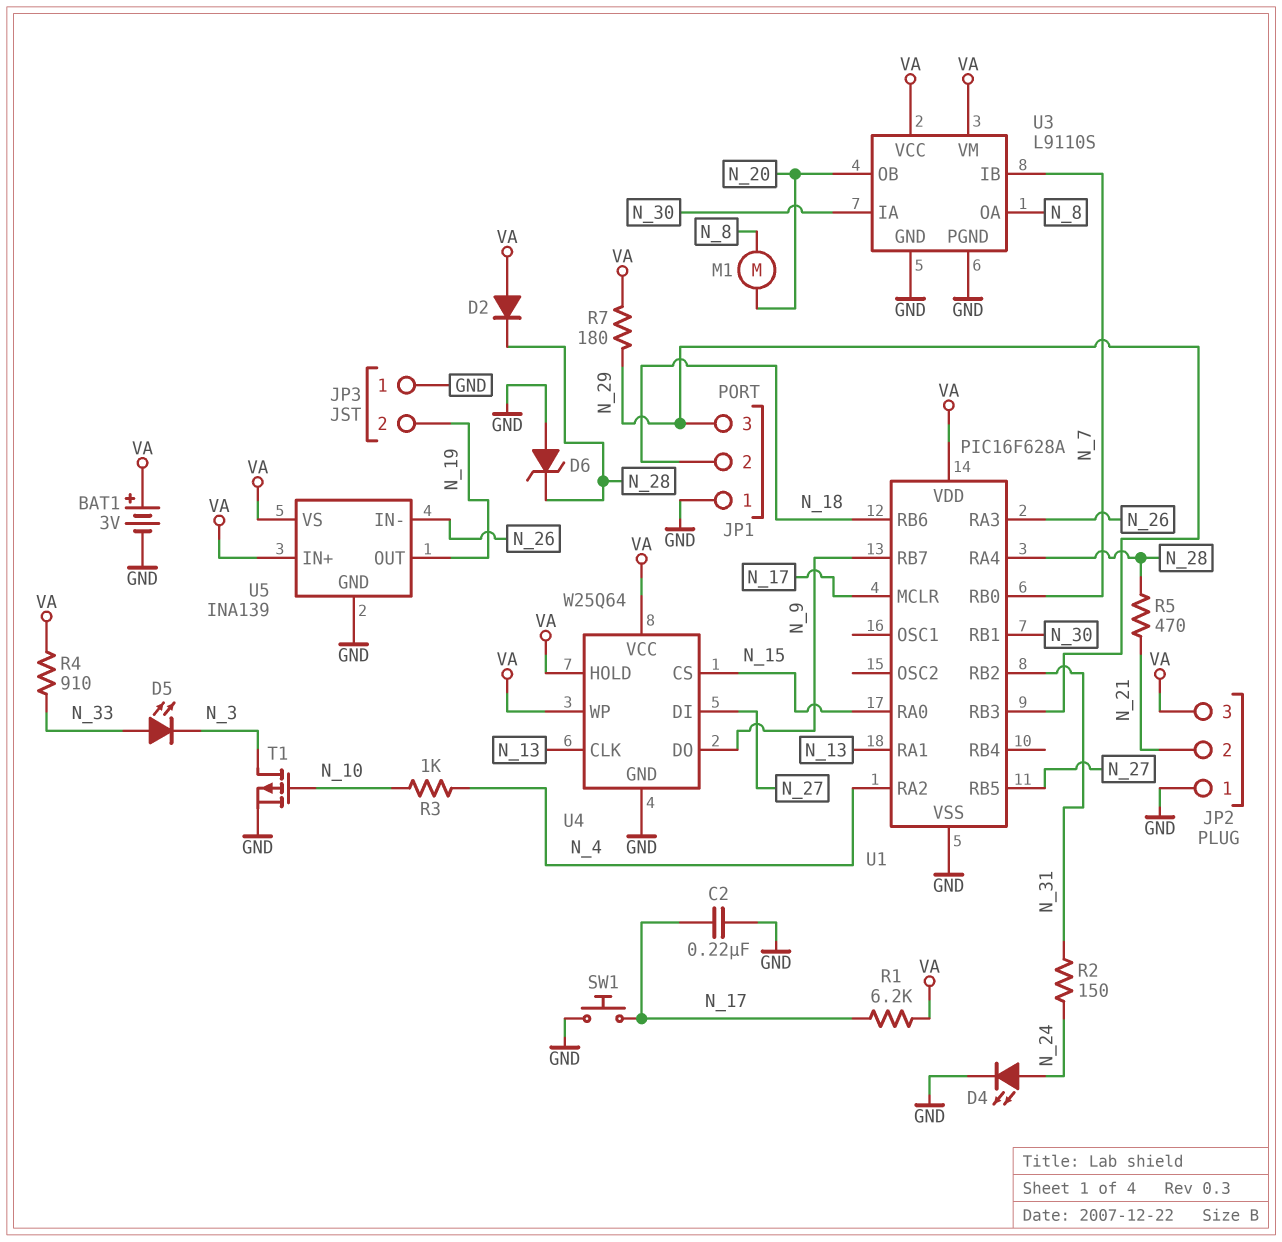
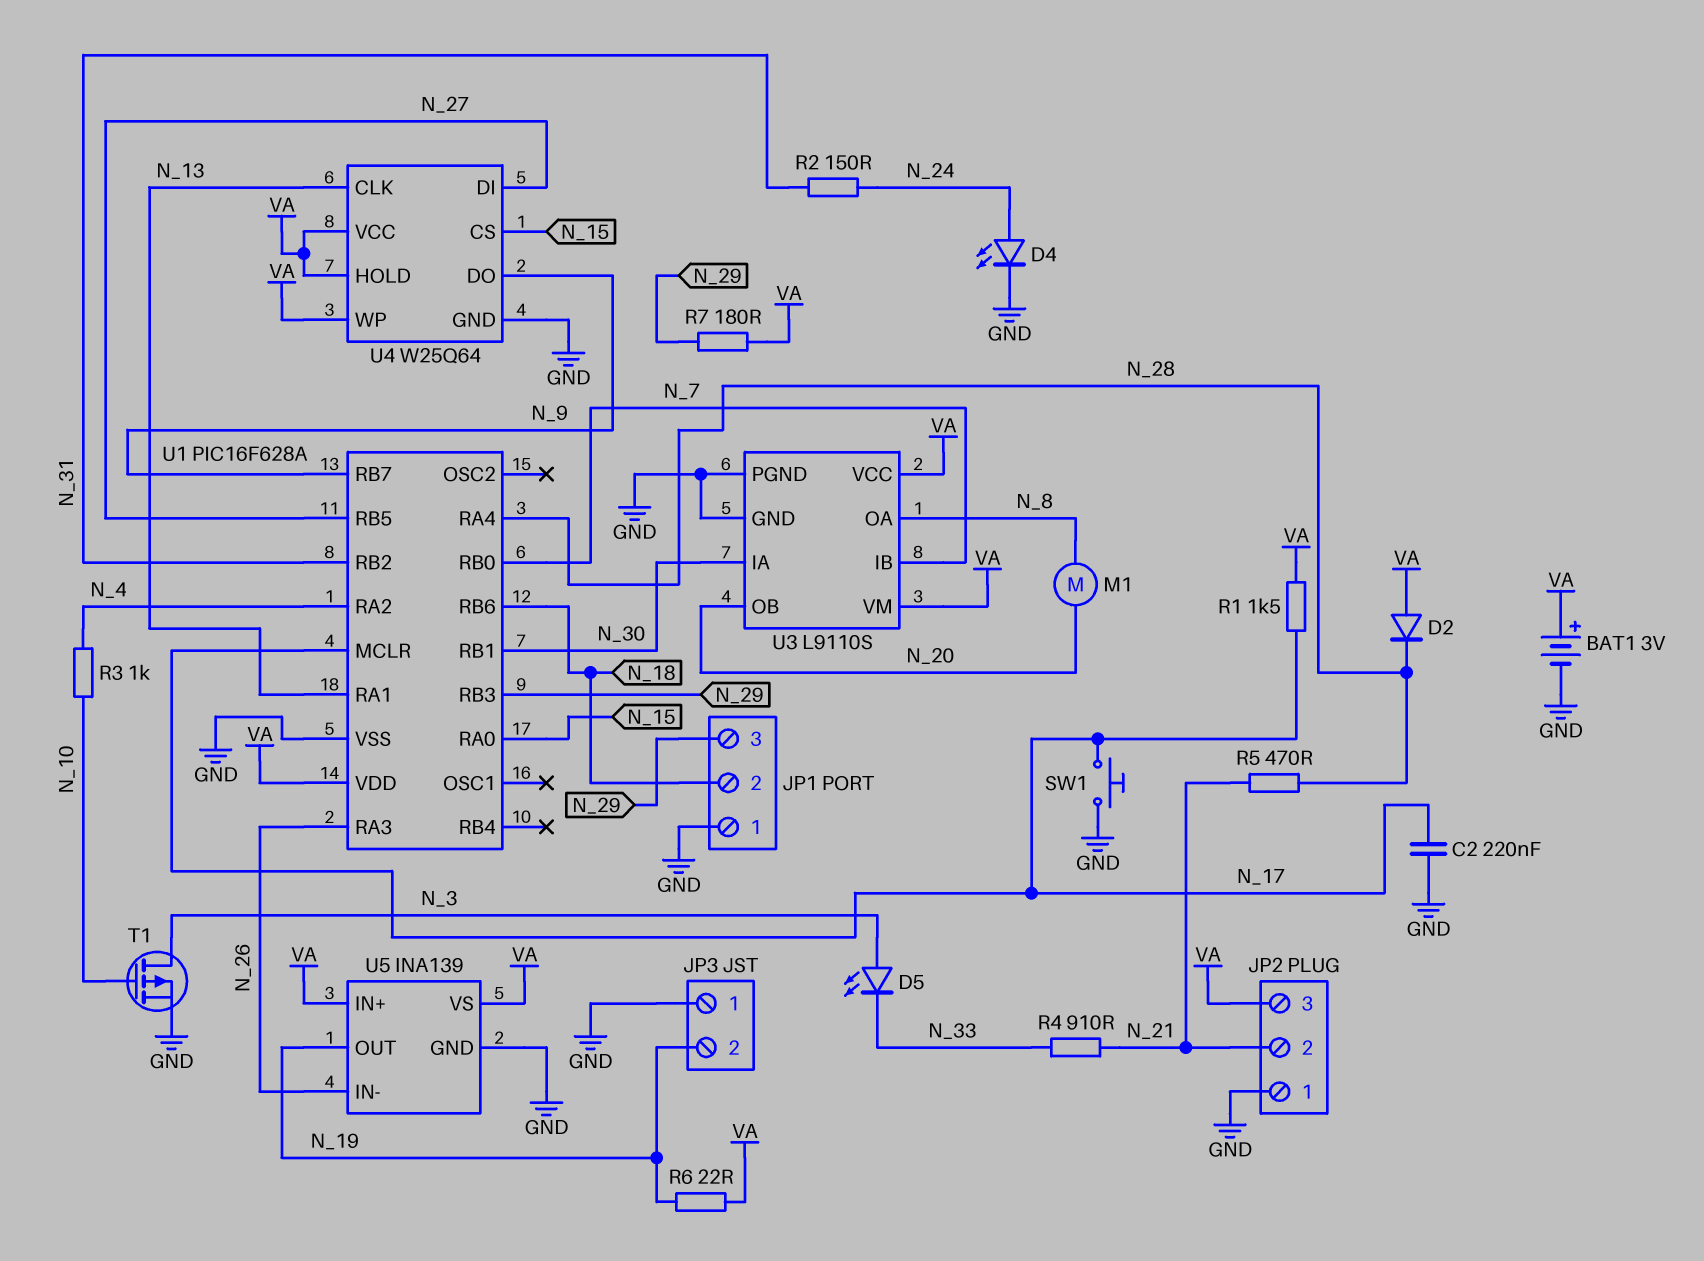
D5: LED (A N_33, K N_3) -> LED (A N_3, K N_33)
D6: zener (A GND, K N_28) -> none
R1: 6.2k (N_17, VA) -> 1.5k (N_17, VA)
R4: 910 (N_33, VA) -> 910 (N_21, N_33)
R6: none -> 22 (N_19, VA)

